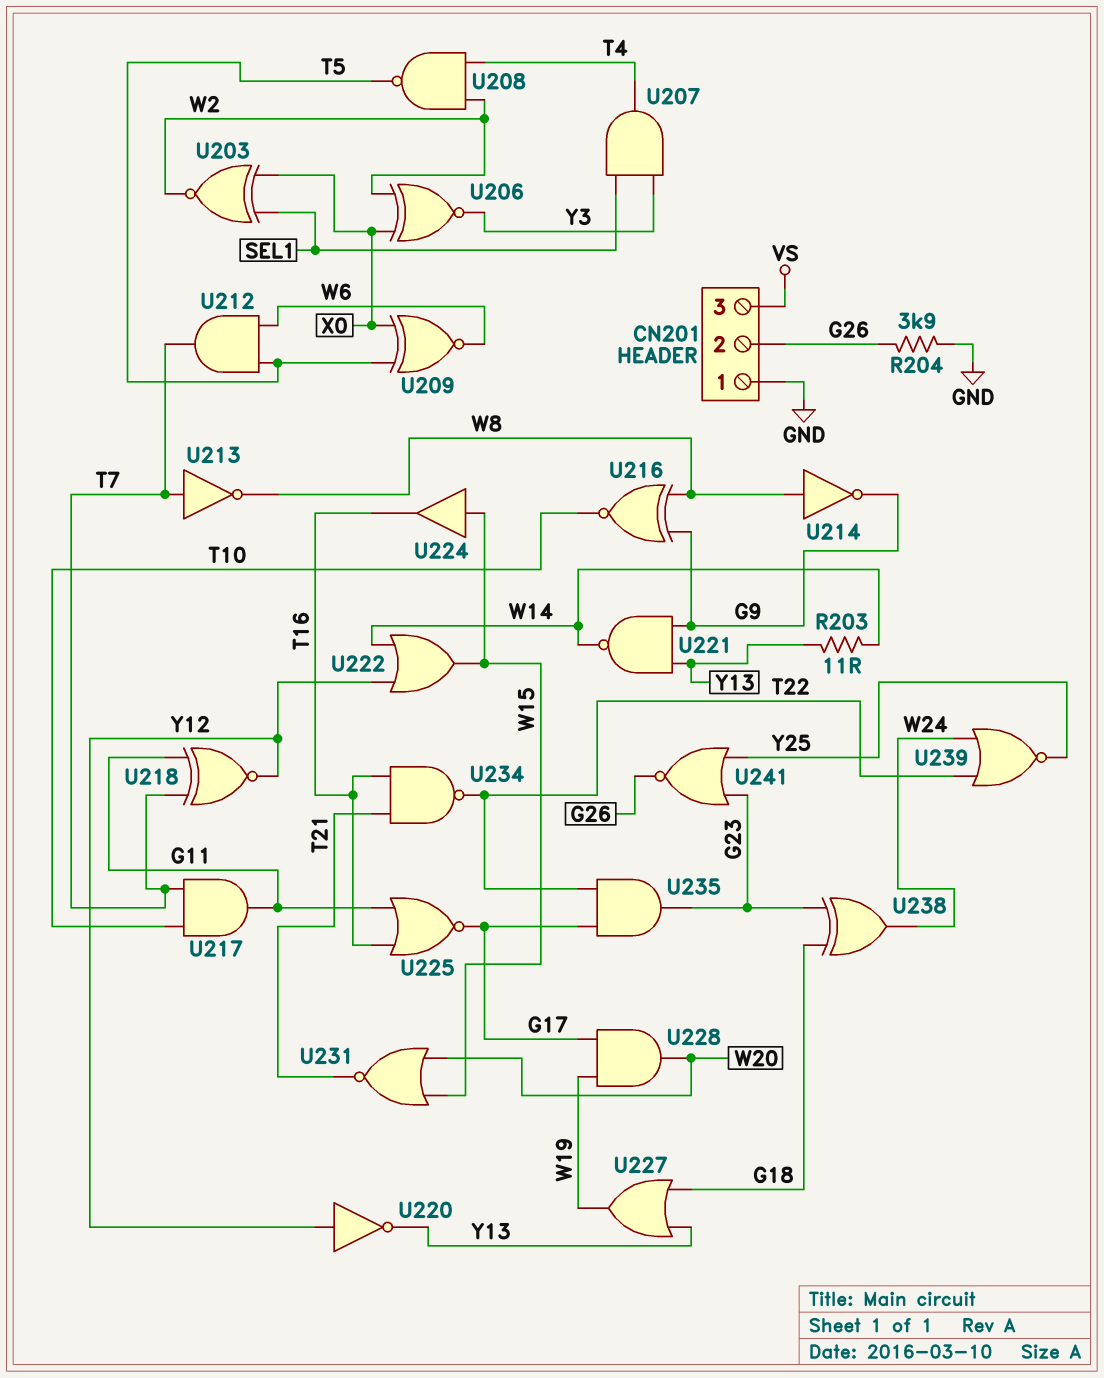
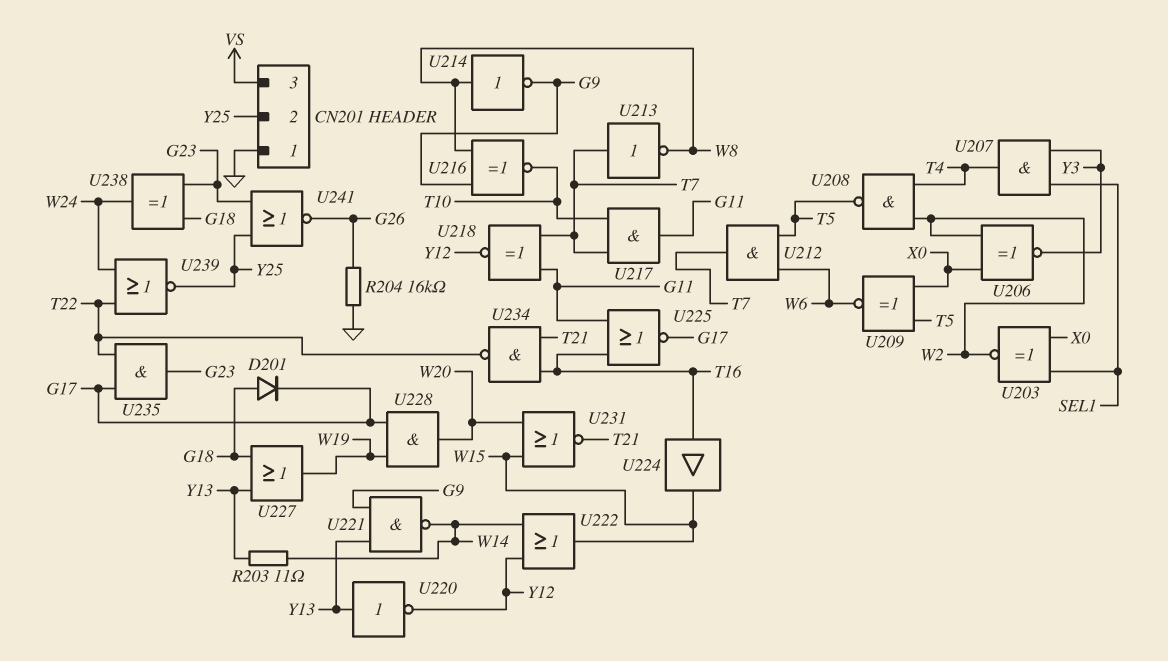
CN201 pin 2: G26 -> Y25
D201: none -> diode (A G18, K G17)
R204: 3.9k (G26, GND) -> 16k (G26, GND)
U220: NOT (in Y12, out Y13) -> NOT (in Y13, out Y12)
U224: buffer (in W15, out T16) -> buffer (in T16, out W15)

